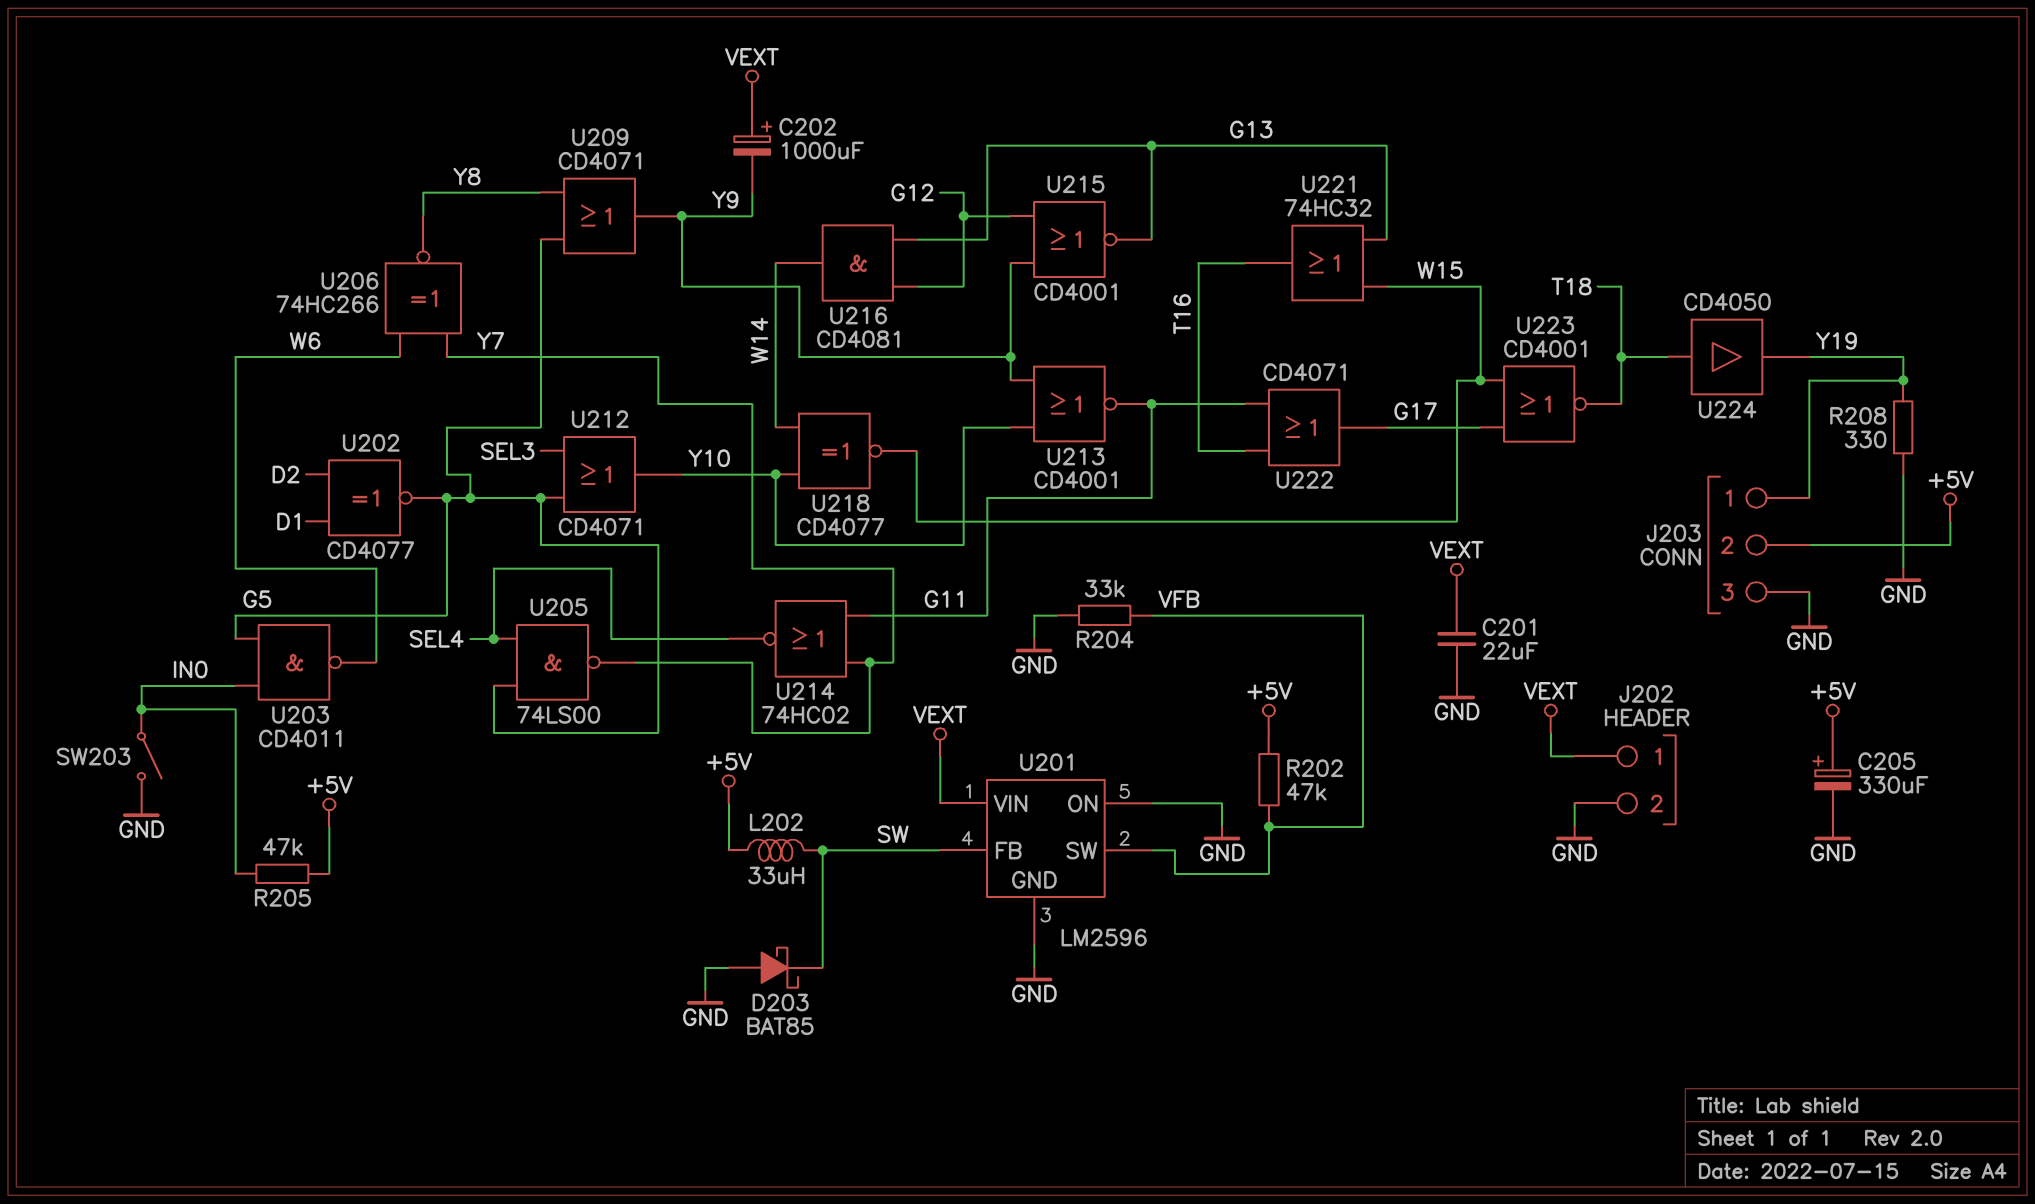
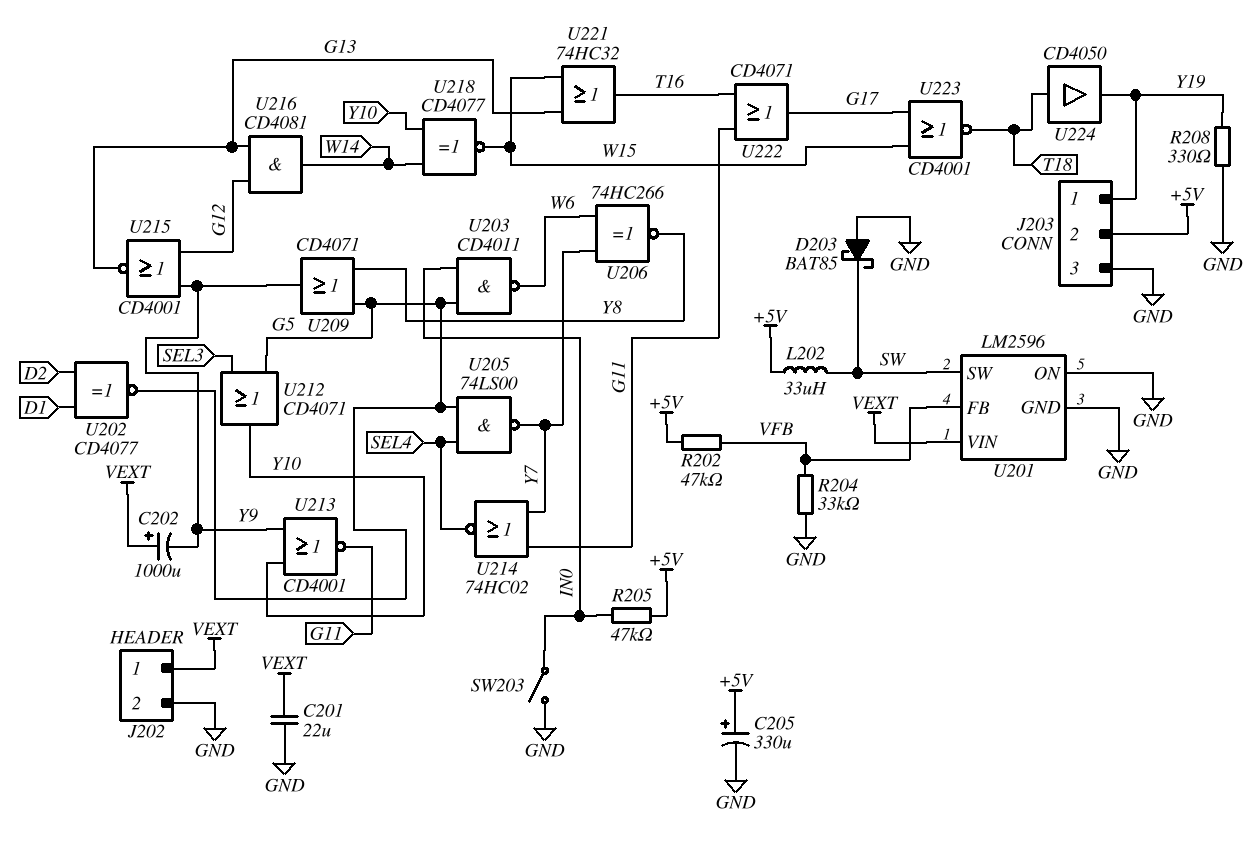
U201 pin FB: SW -> VFB
U201 pin SW: VFB -> SW

